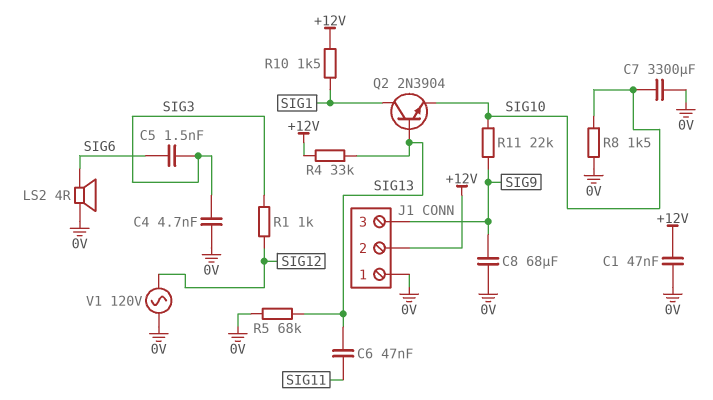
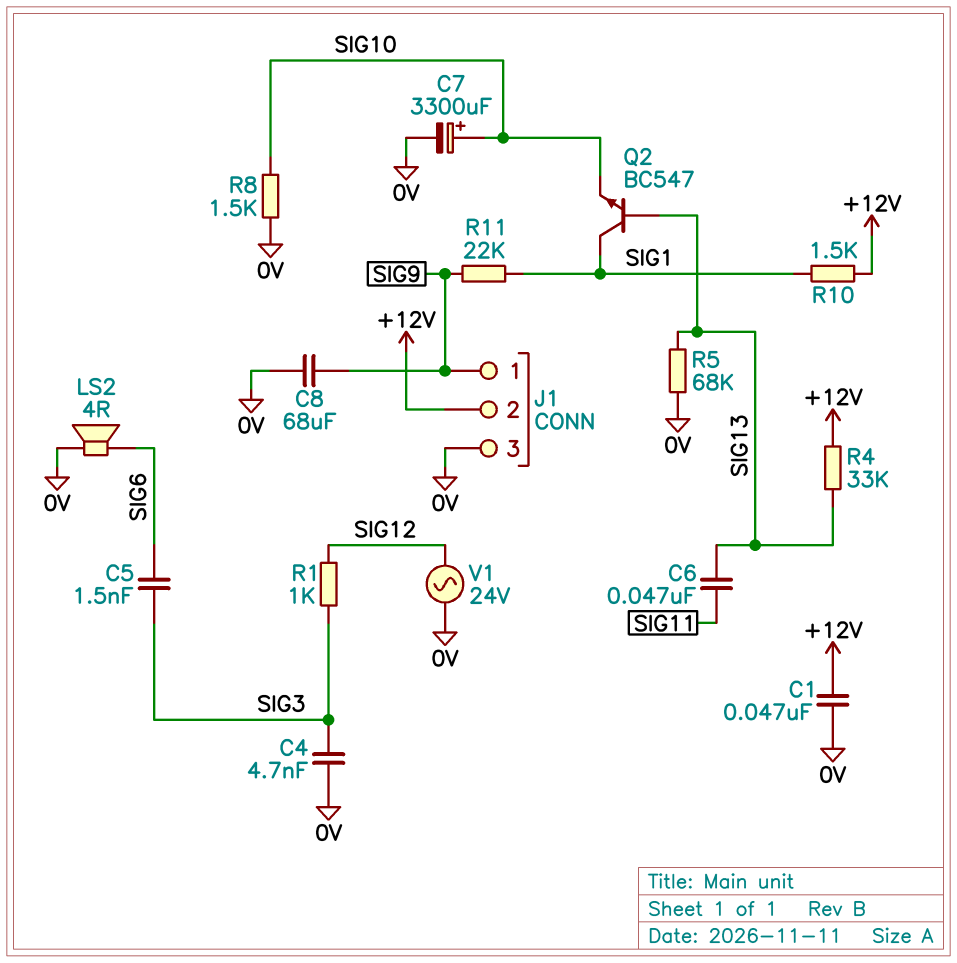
C7: 3300uF (0V, SIG10) -> 3300uF (plus SIG10, minus 0V)
J1 pin 1: 0V -> SIG9
J1 pin 3: SIG9 -> 0V
Q2: NPN 2N3904 (B SIG13, C SIG1, E SIG10) -> NPN BC547 (B SIG13, C SIG1, E SIG10)
R11: 22k (SIG9, SIG10) -> 22k (SIG1, SIG9)
V1: AC 120V (0V, SIG12) -> AC 24V (0V, SIG12)

